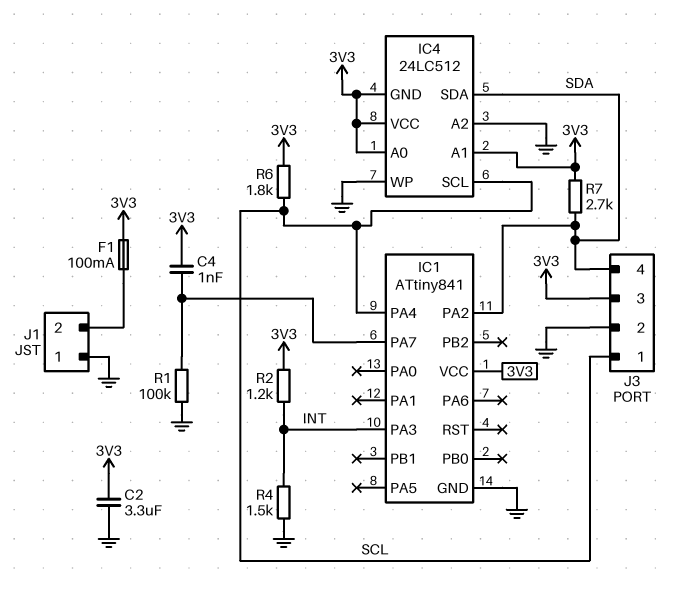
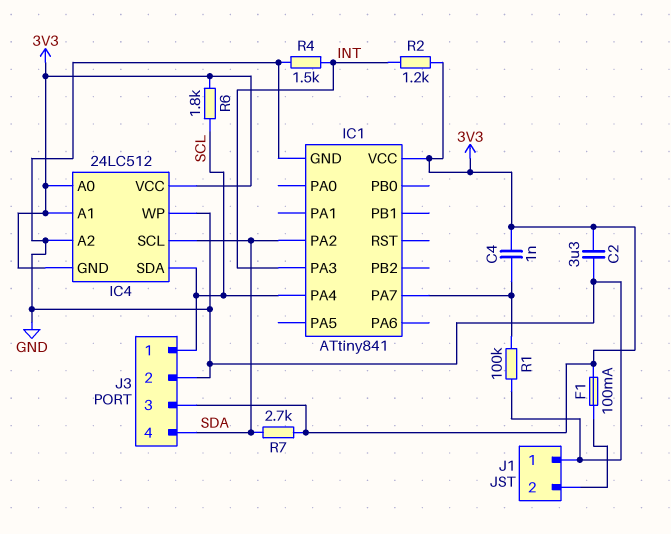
IC4 pin SCL: SCL -> SDA
IC4 pin SDA: SDA -> SCL

